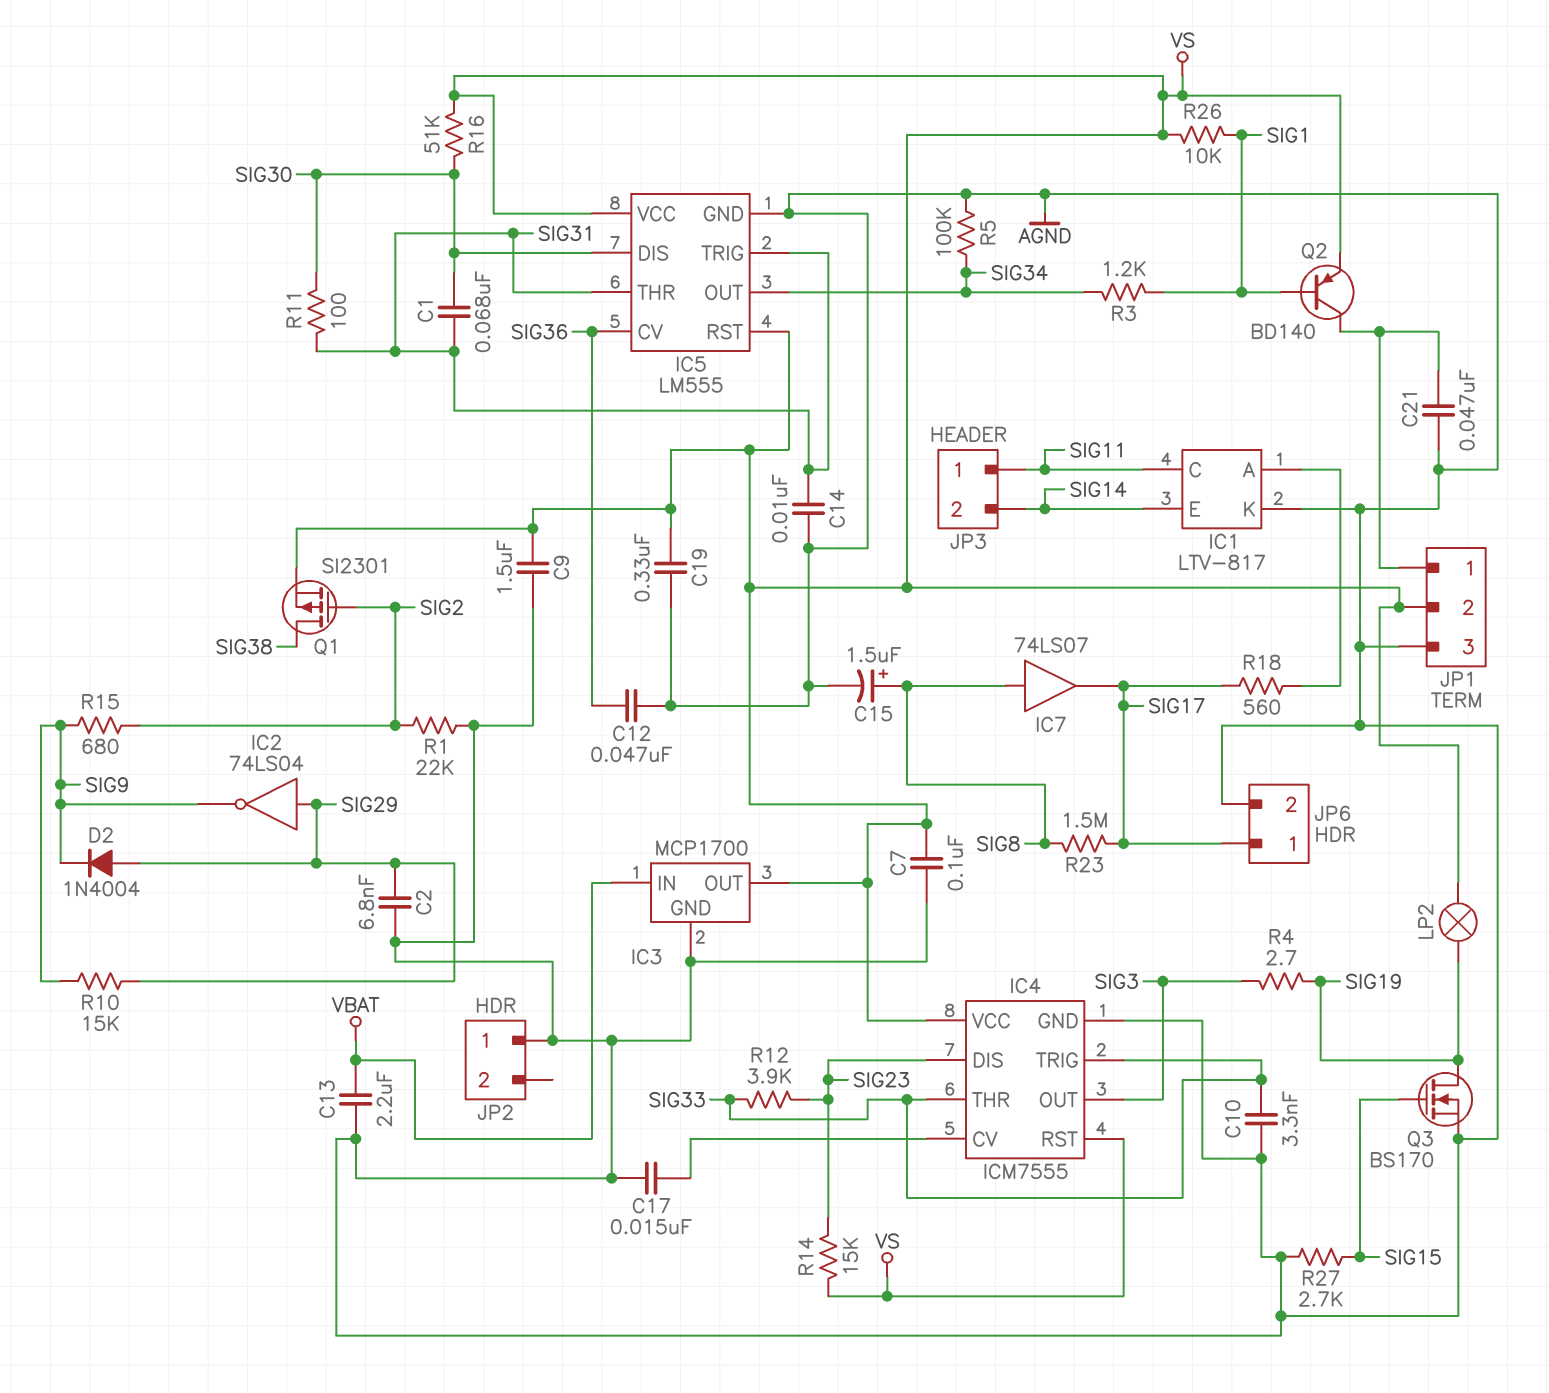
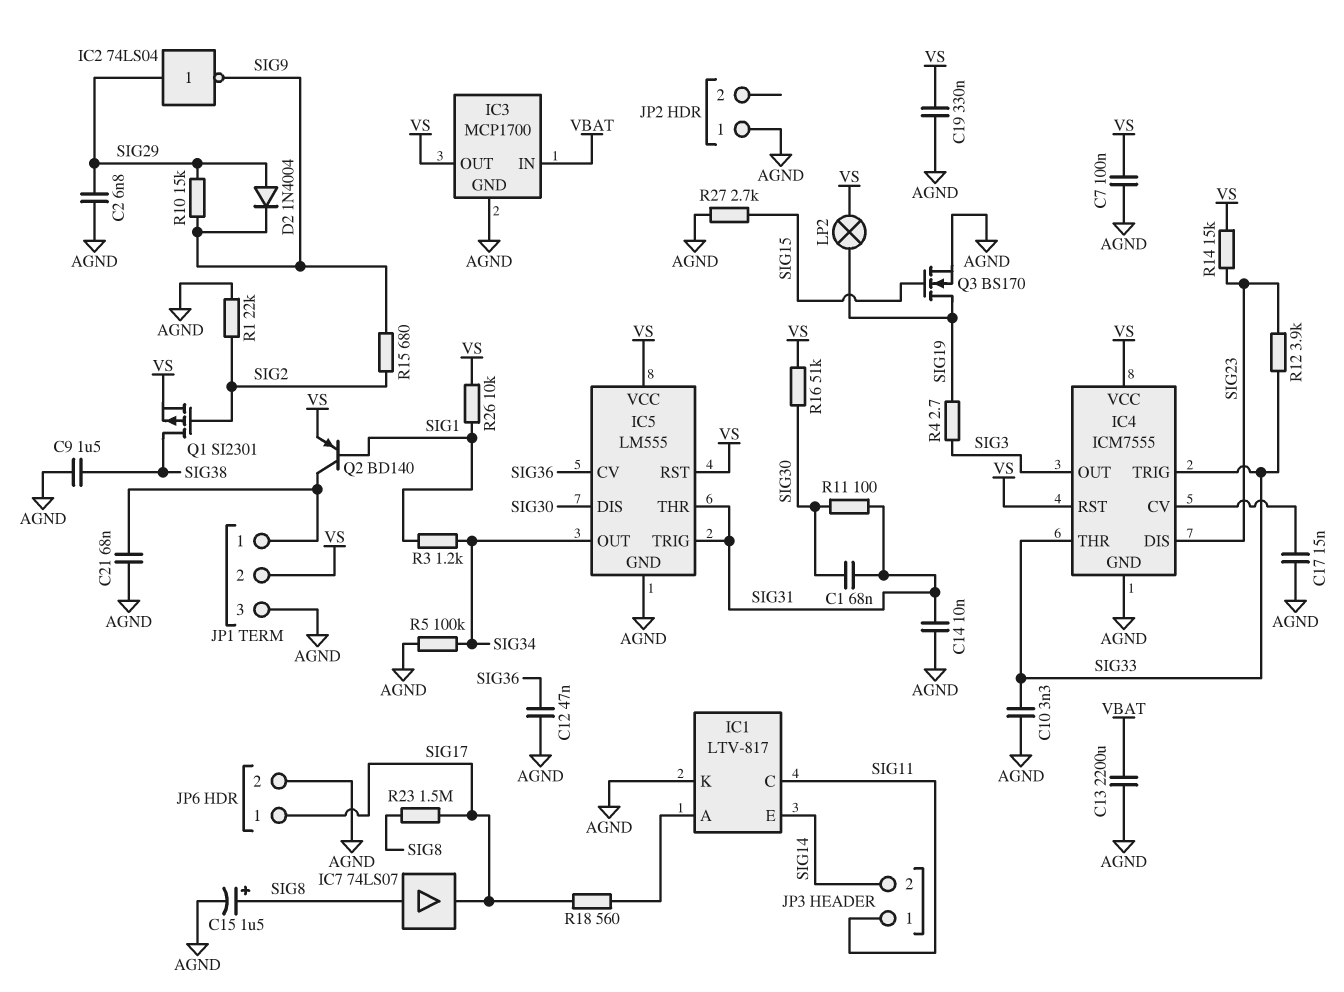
C9: 1.5uF (AGND, VS) -> 1.5uF (AGND, SIG38)
C13: 2.2uF (AGND, VBAT) -> 2200uF (AGND, VBAT)
C21: 47nF (AGND, JP1/1) -> 68nF (AGND, JP1/1)

